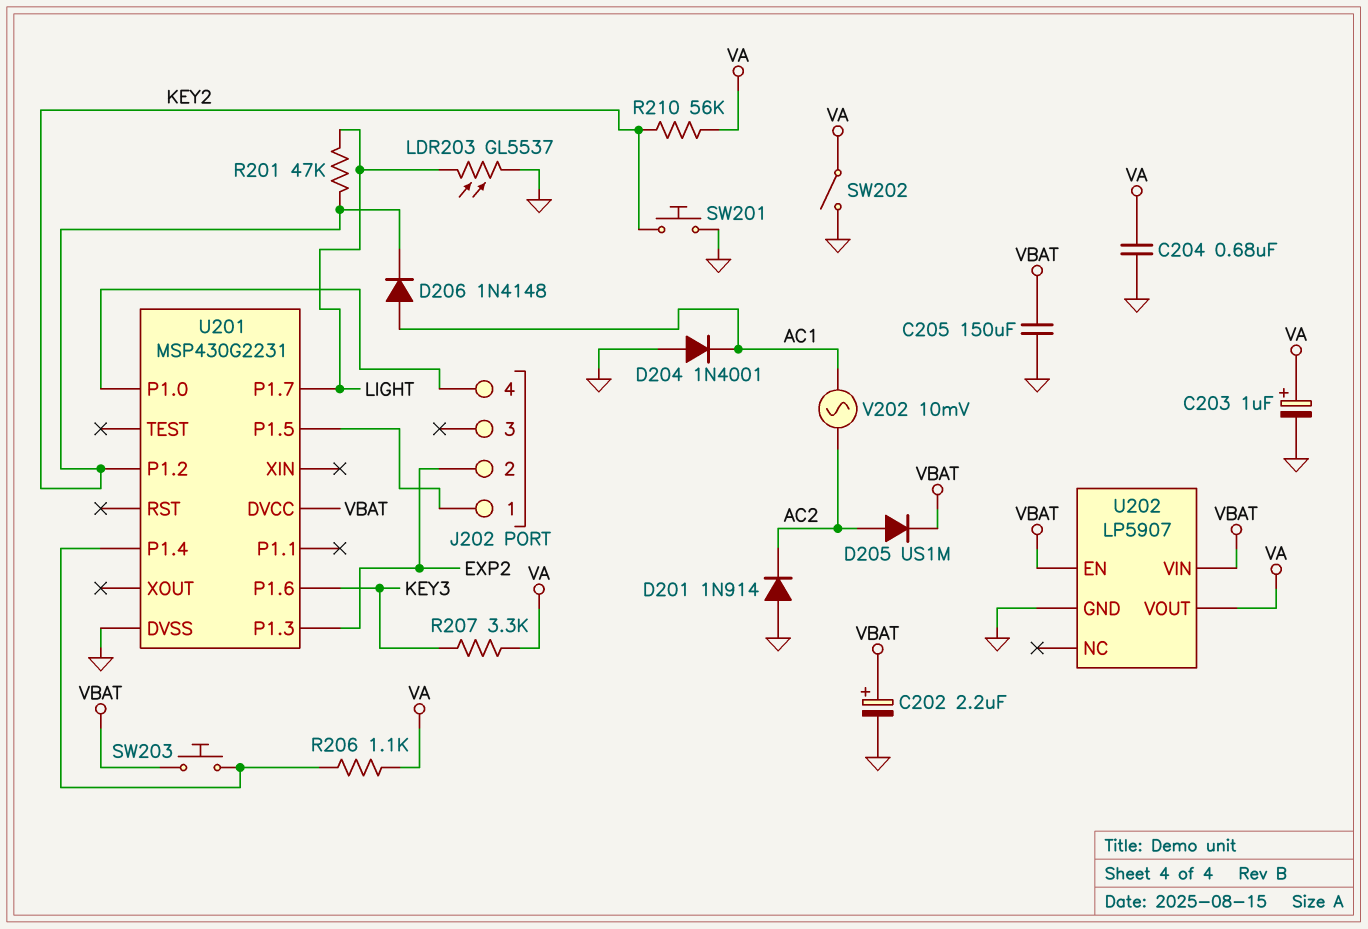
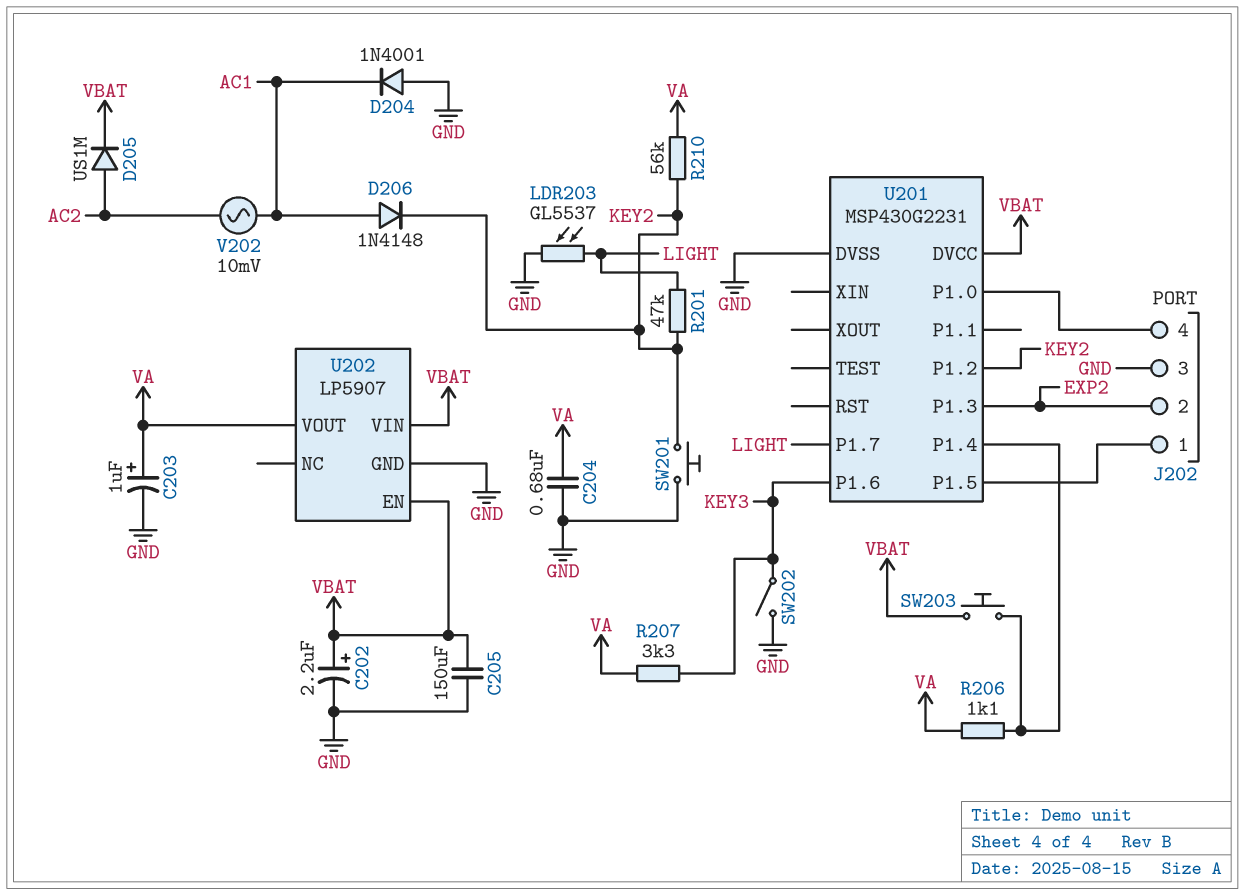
D201: diode 1N914 (A GND, K AC2) -> none
J202 pin 3: none -> GND
SW202: switch (GND, VA) -> switch (GND, KEY3)

